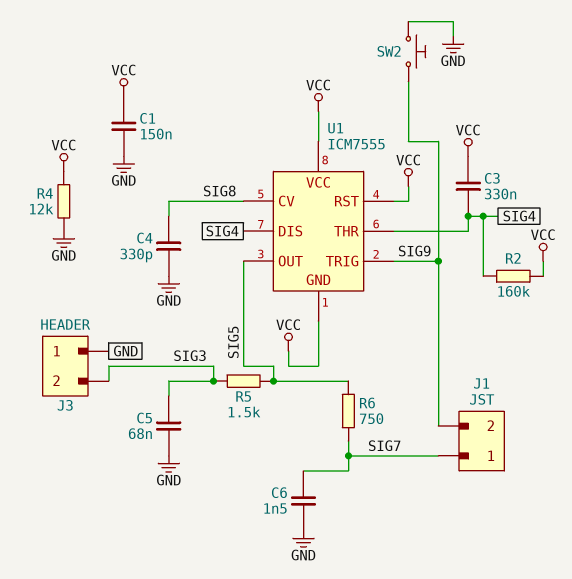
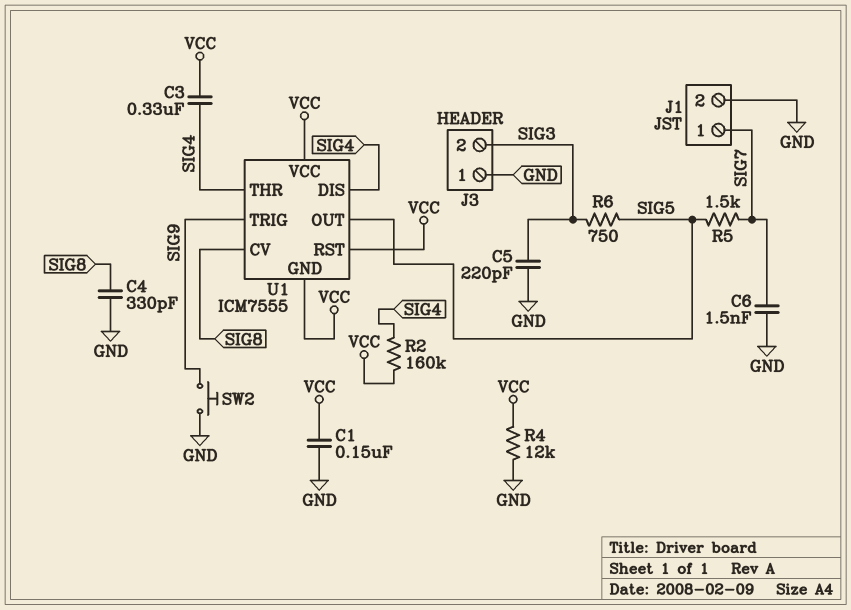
C5: 68nF (GND, SIG3) -> 220pF (GND, SIG3)
J1 pin 2: SIG9 -> GND
R5: 1.5k (SIG3, SIG5) -> 1.5k (SIG5, SIG7)
R6: 750 (SIG5, SIG7) -> 750 (SIG3, SIG5)

